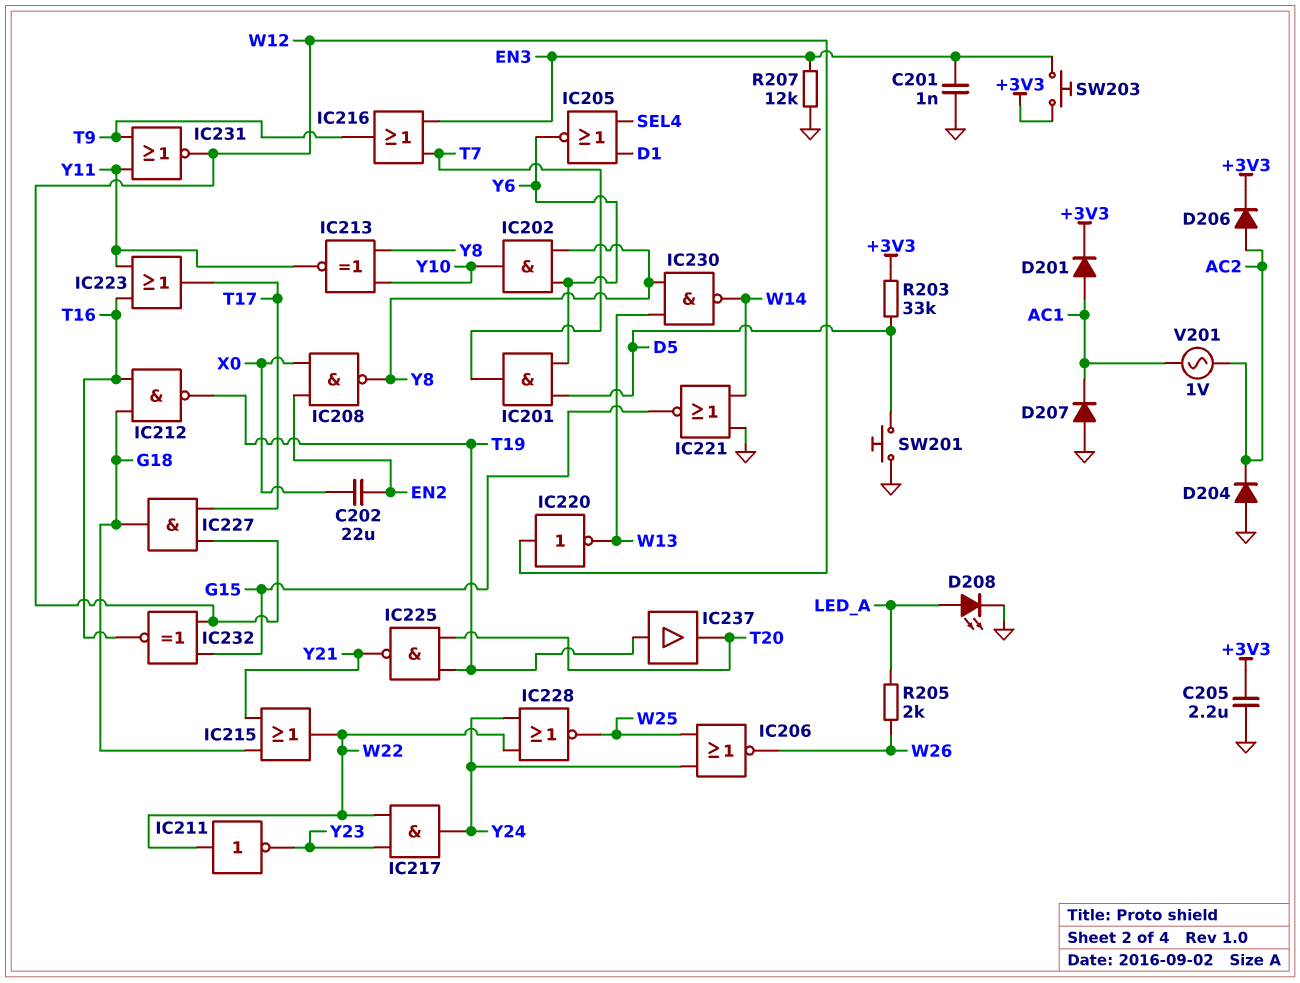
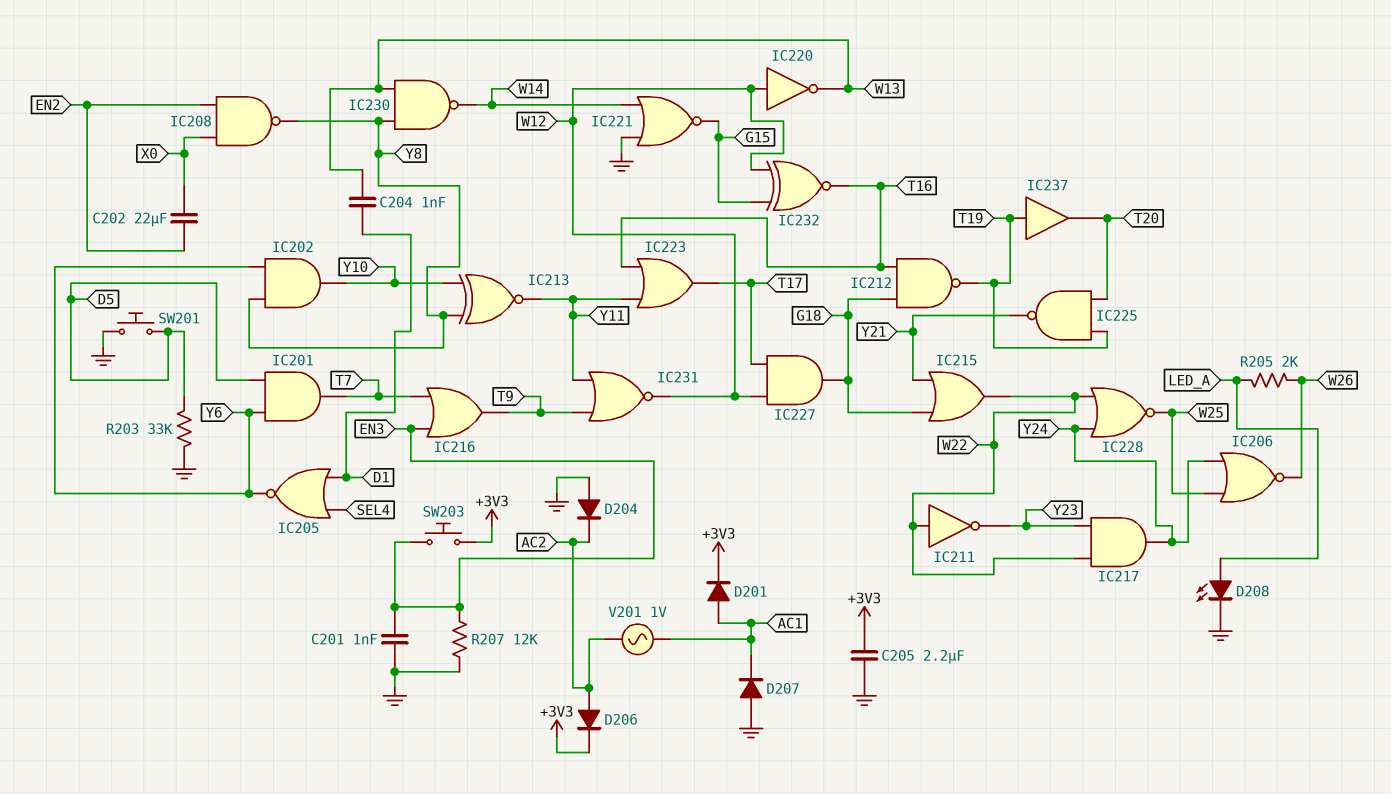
C204: none -> 1nF (D1, W13)
R203: 33k (+3V3, D5) -> 33k (D5, GND)

